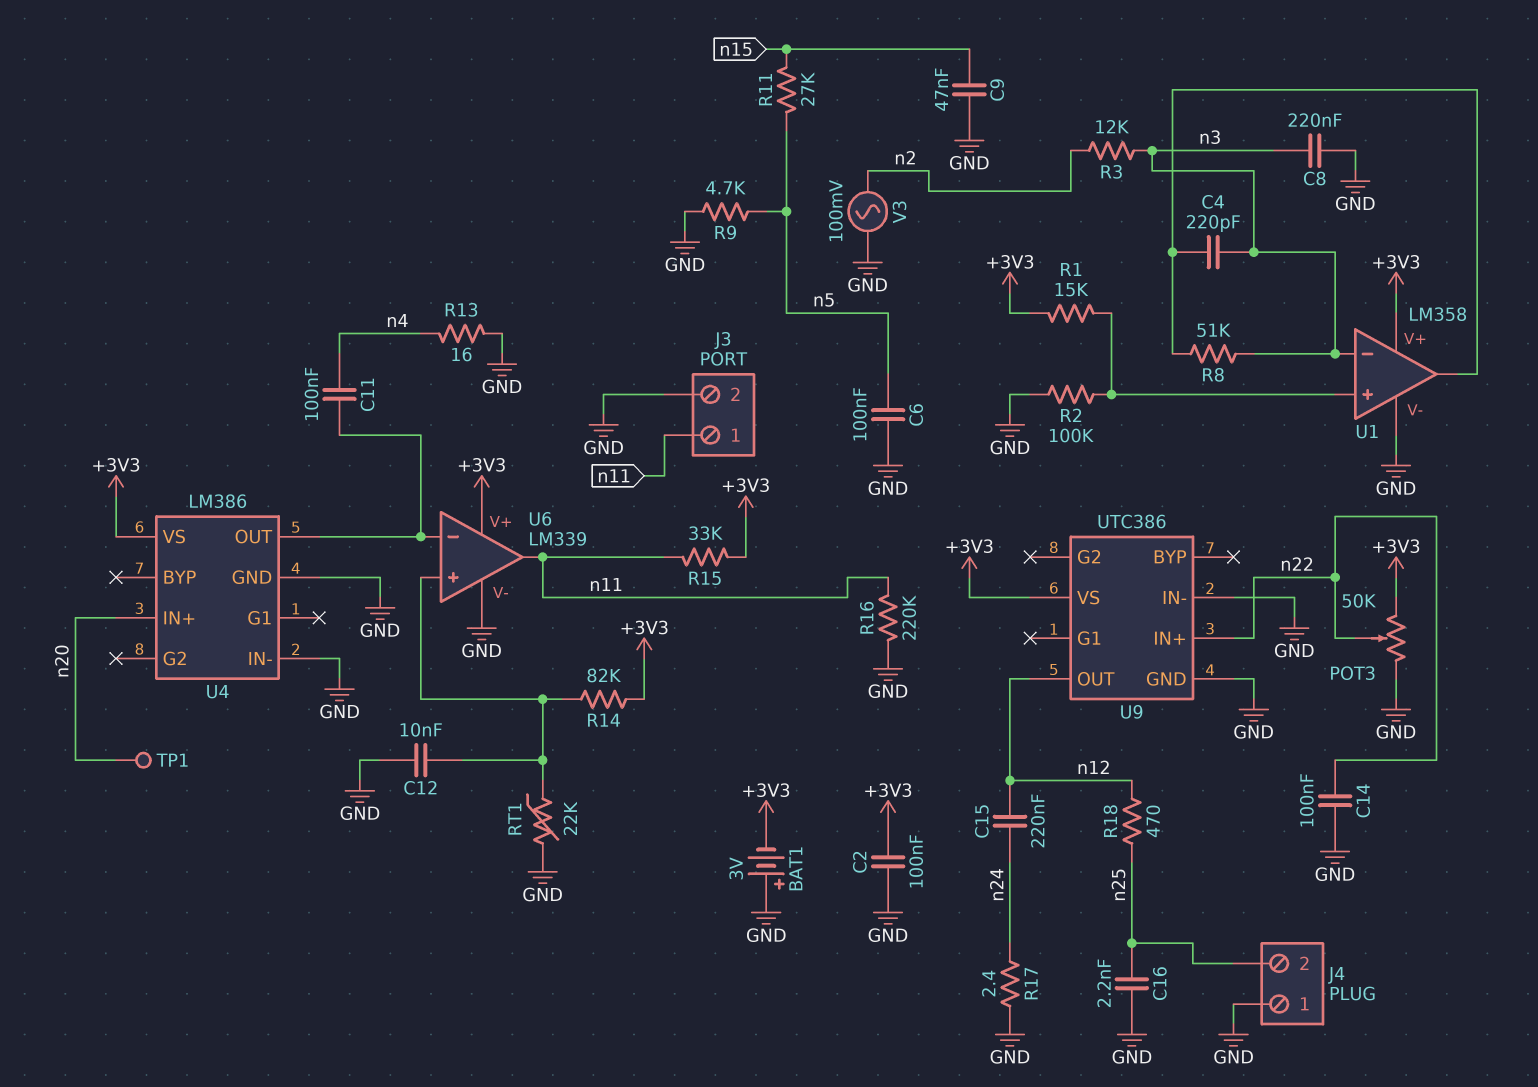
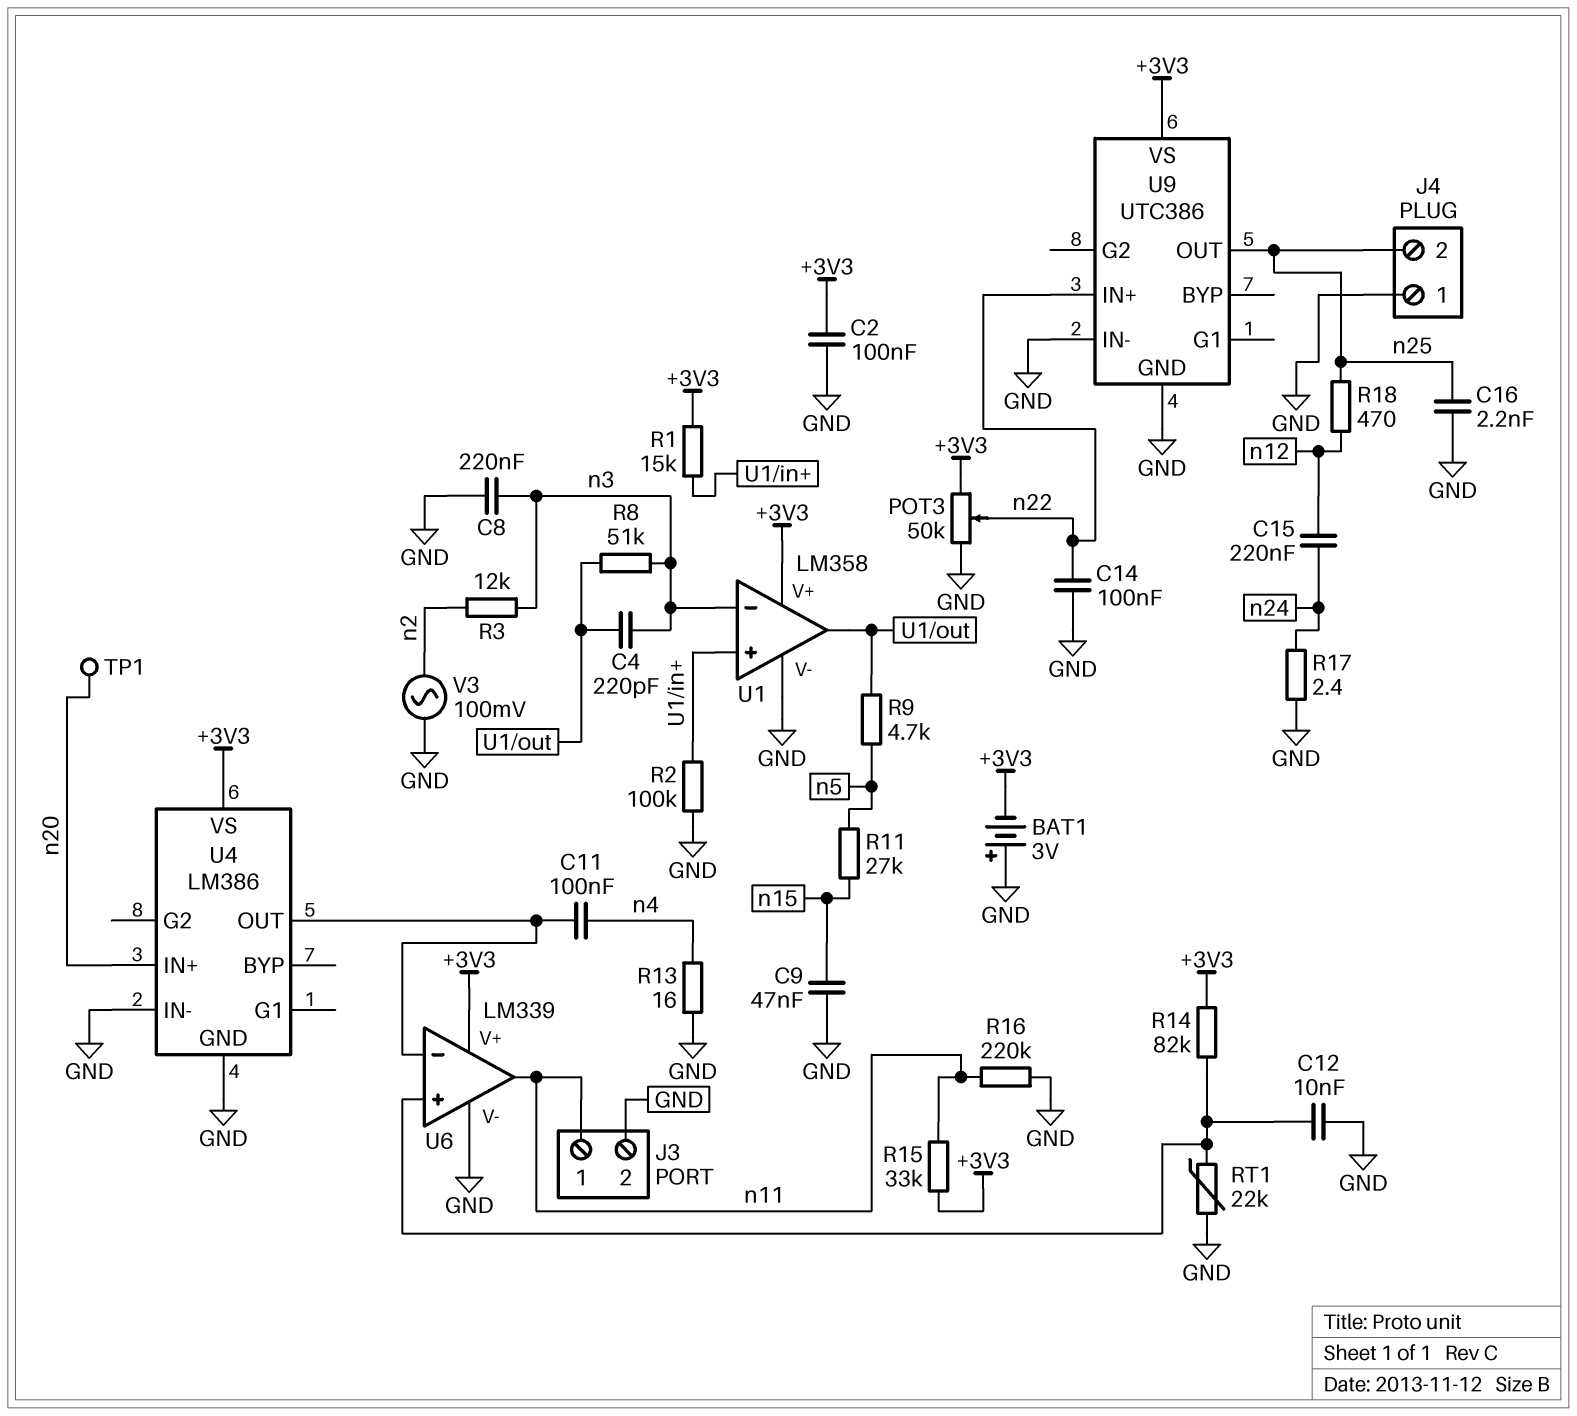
C6: 100nF (GND, n5) -> none
R9: 4.7k (GND, n5) -> 4.7k (U1/out, n5)
U9 pin OUT: n12 -> n25

